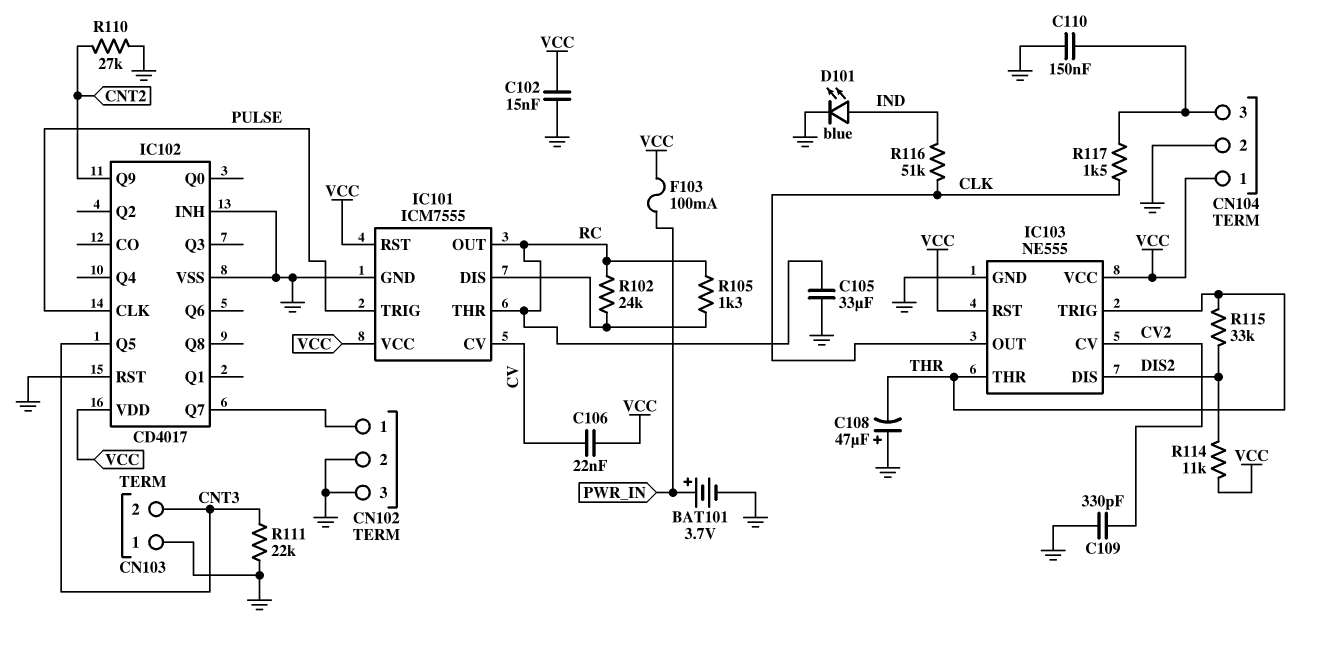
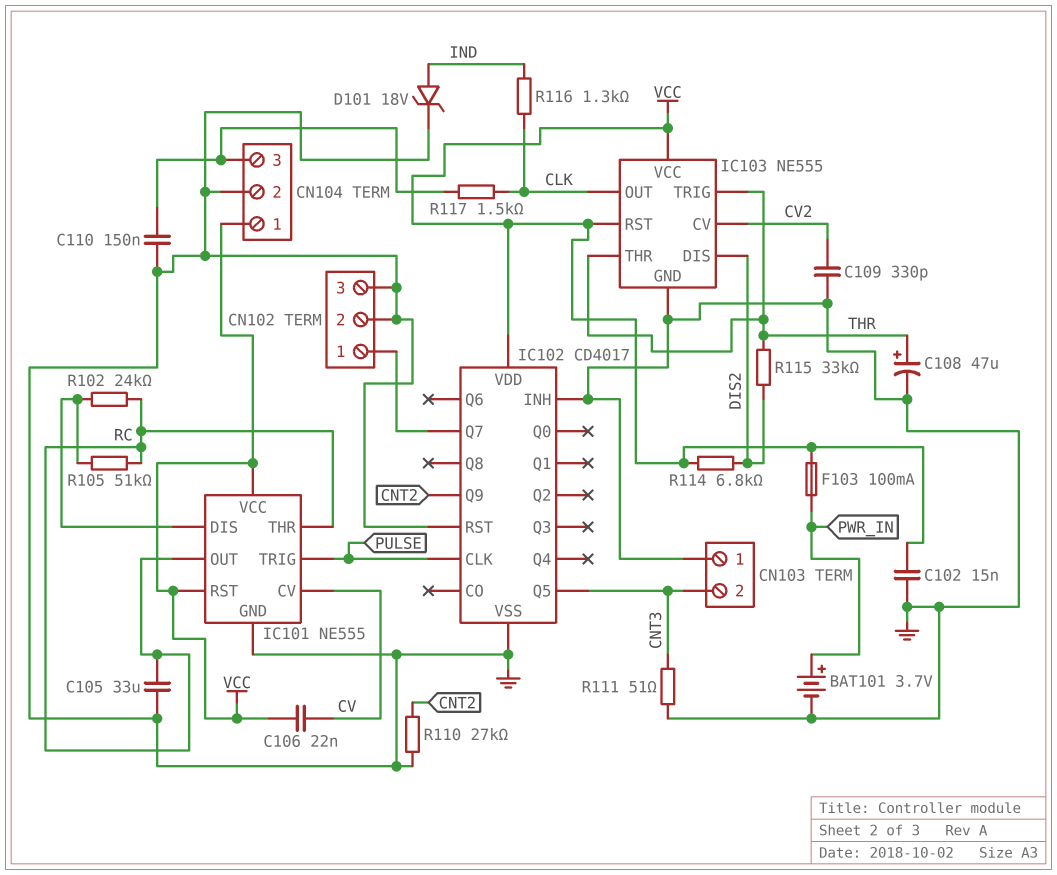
C108: 47uF (plus GND, minus THR) -> 47uF (plus THR, minus GND)
D101: LED blue (A IND, K GND) -> zener 18V (A IND, K GND)
IC101: ICM7555 -> NE555
R105: 1.3k (IC101/DIS, RC) -> 51k (IC101/DIS, RC)
R111: 22k (CNT3, GND) -> 51 (CNT3, GND)
R114: 11k (DIS2, VCC) -> 6.8k (DIS2, VCC)
R116: 51k (CLK, IND) -> 1.3k (CLK, IND)

